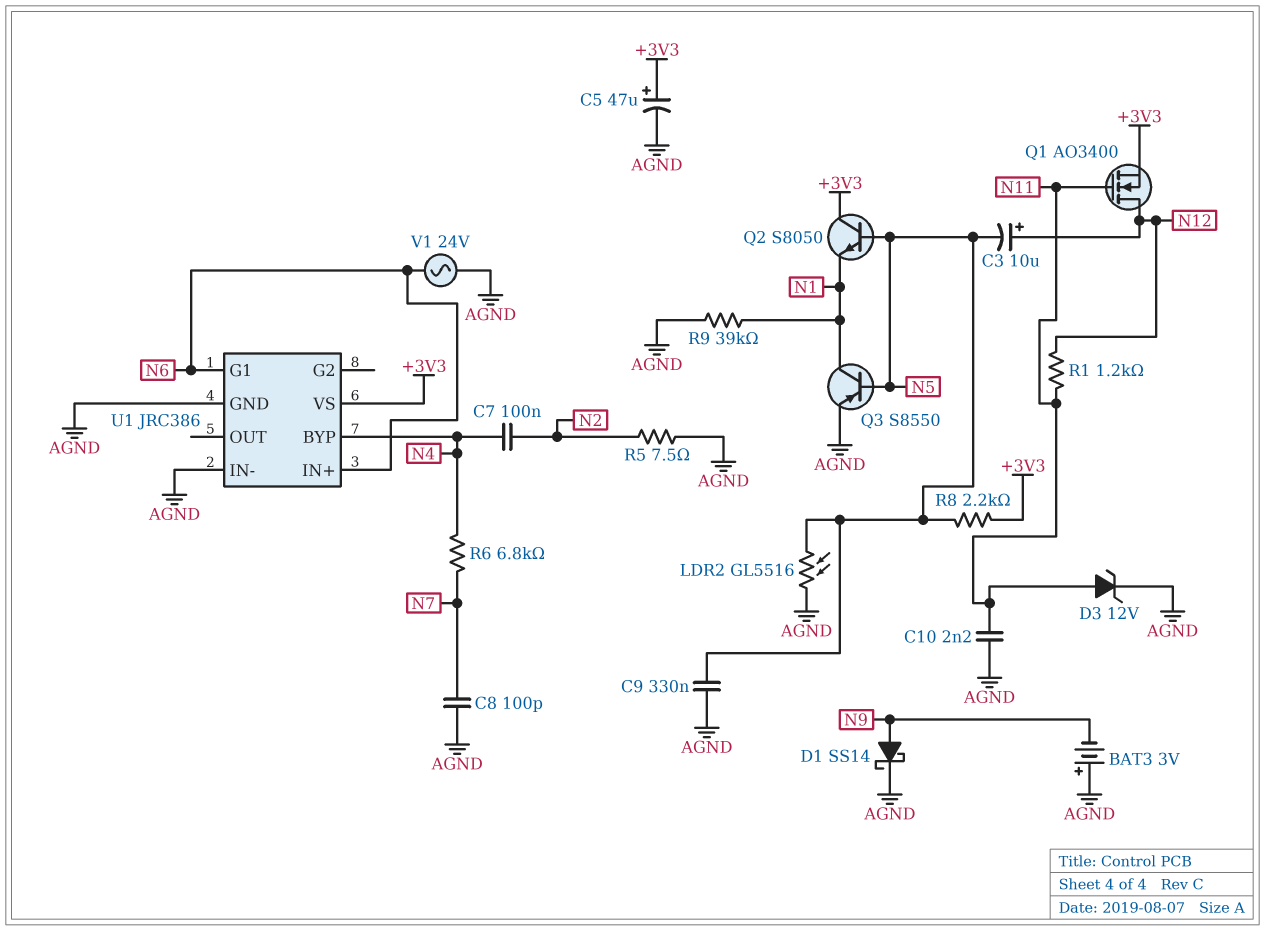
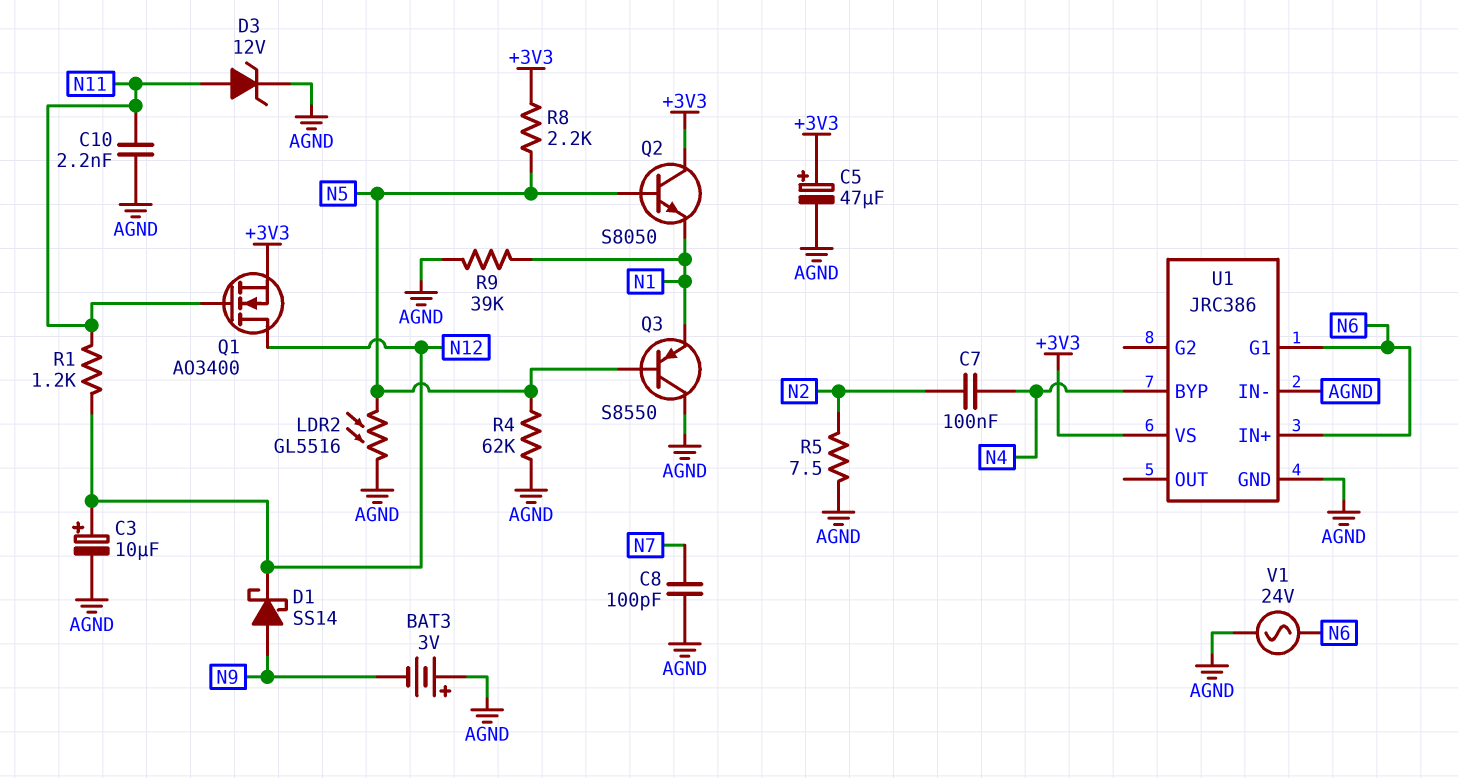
C3: 10uF (plus N12, minus N5) -> 10uF (plus N12, minus AGND)
C9: 330nF (AGND, N5) -> none
D1: schottky SS14 (A N9, K AGND) -> schottky SS14 (A N9, K N12)
Q3: PNP S8550 (B N5, C N1, E AGND) -> PNP S8550 (B N5, C AGND, E N1)
R4: none -> 62k (AGND, N5)
R6: 6.8k (N4, N7) -> none

